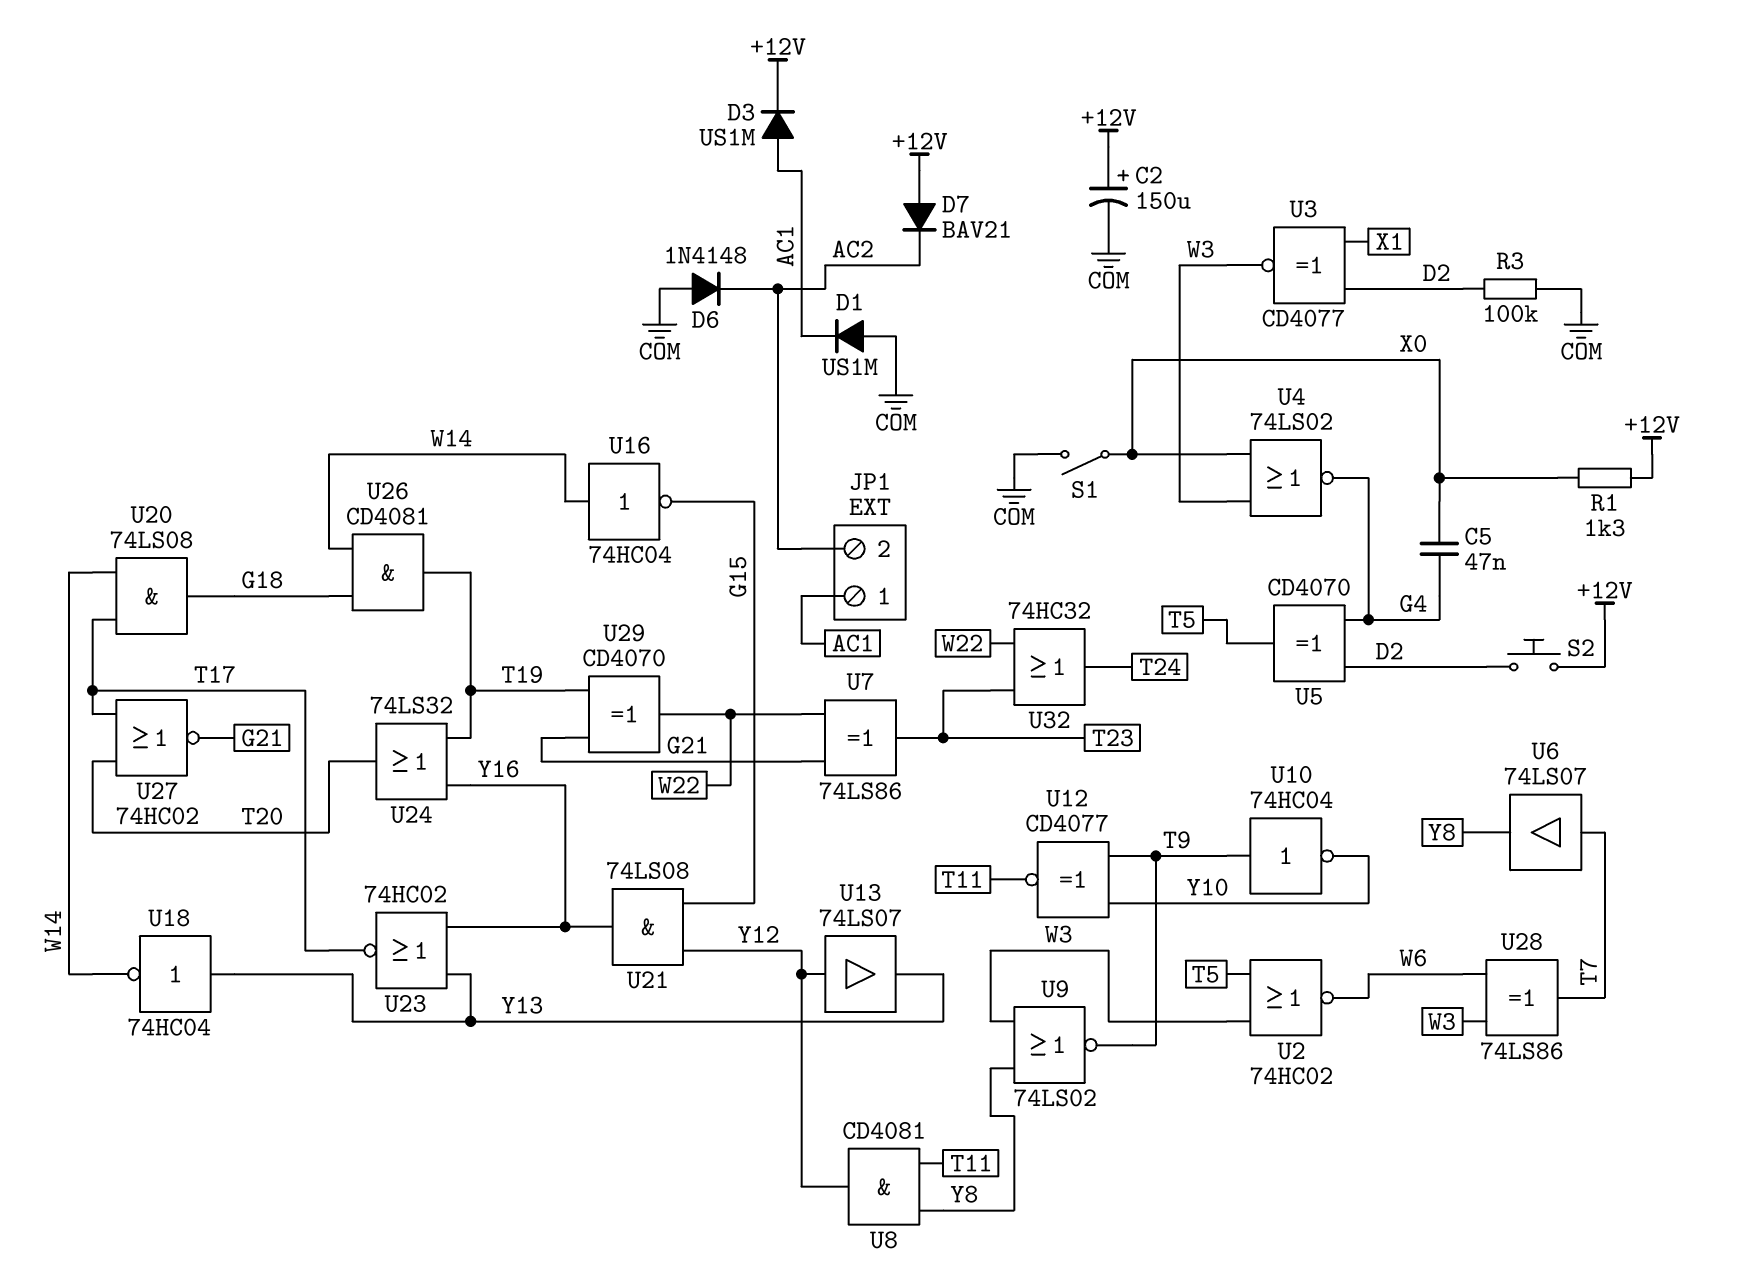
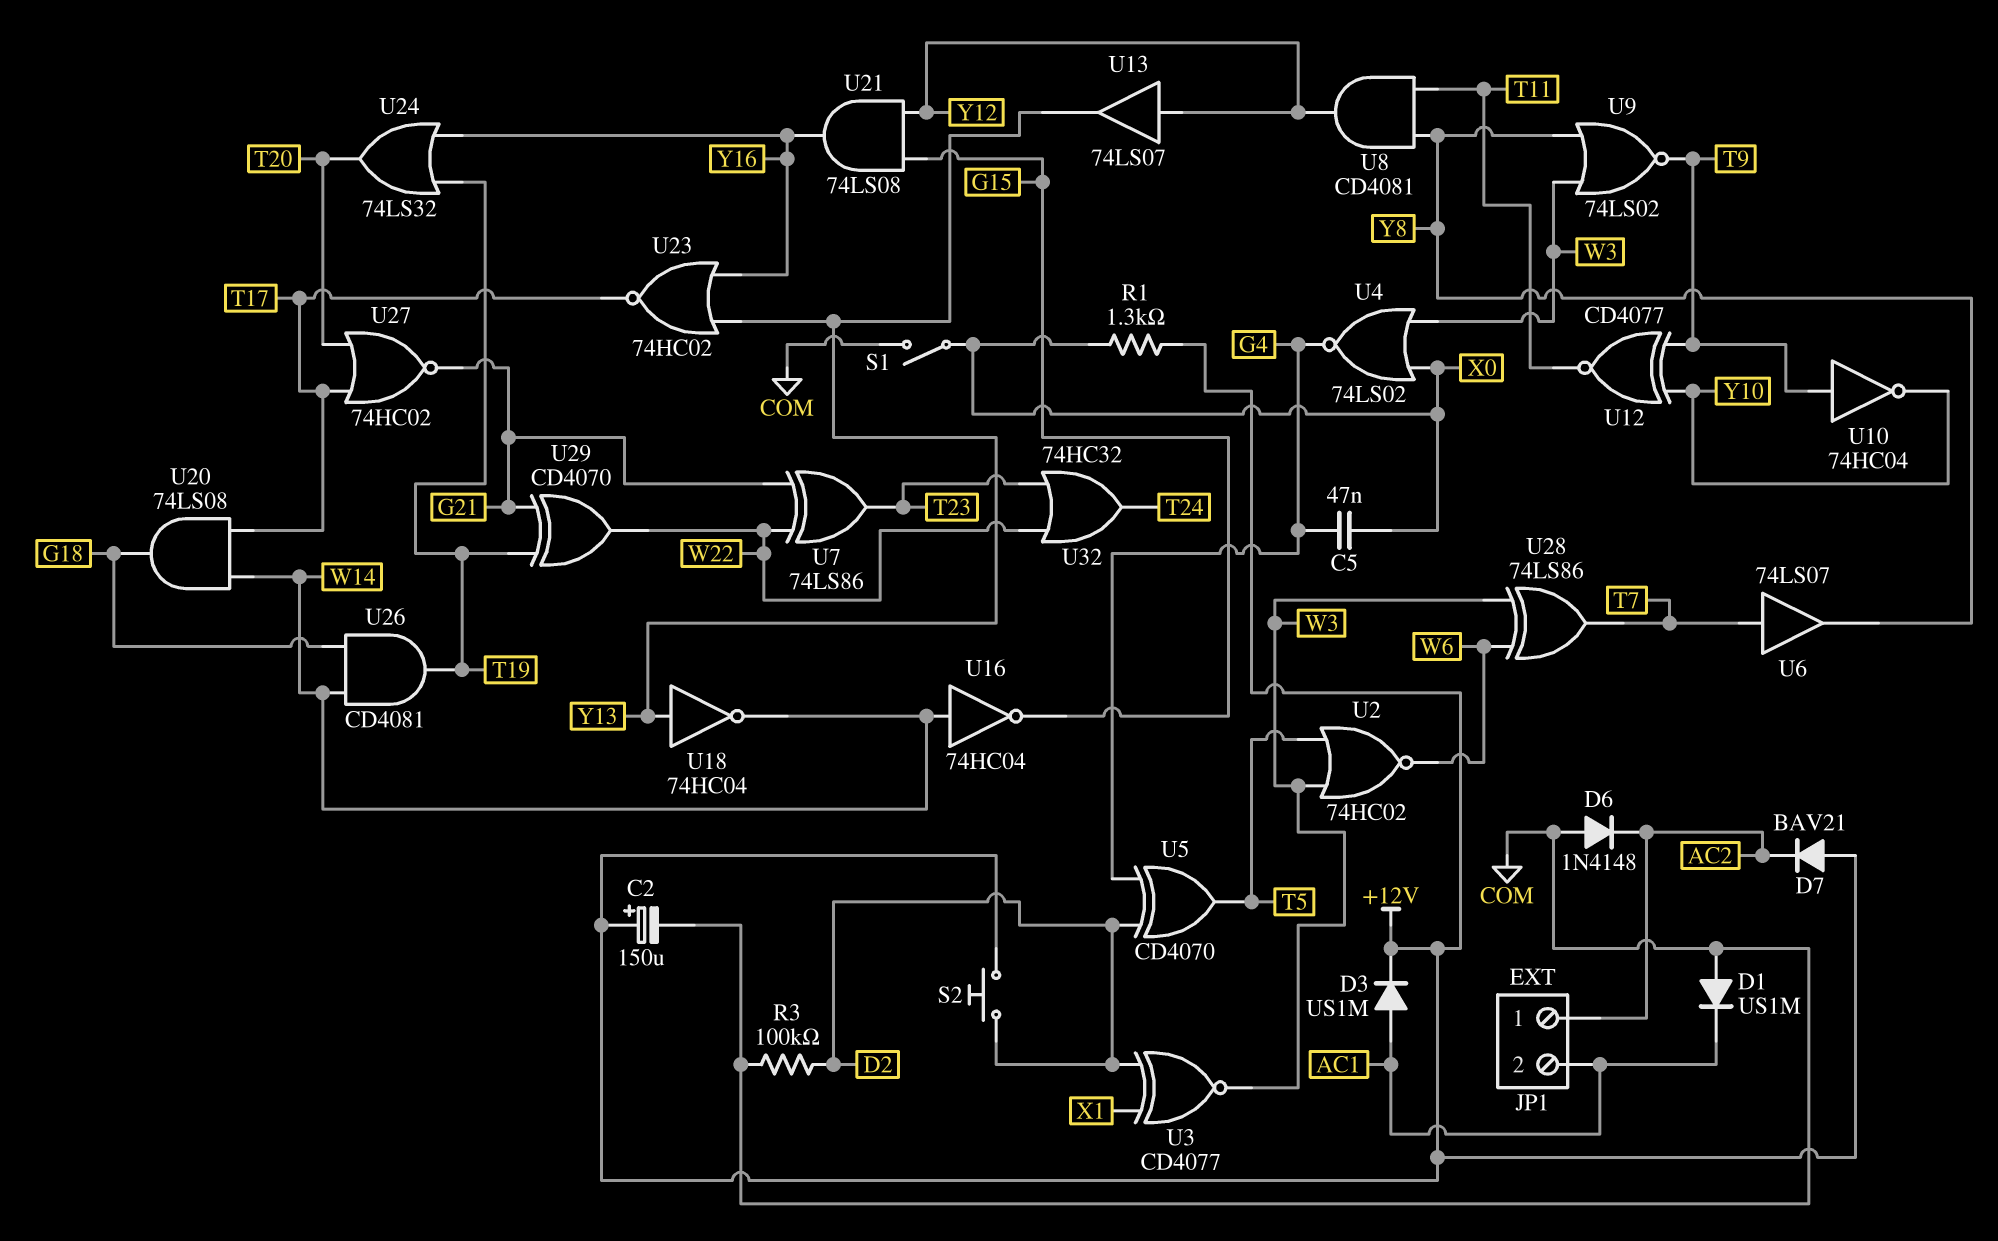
JP1 pin 1: AC1 -> AC2
JP1 pin 2: AC2 -> AC1

